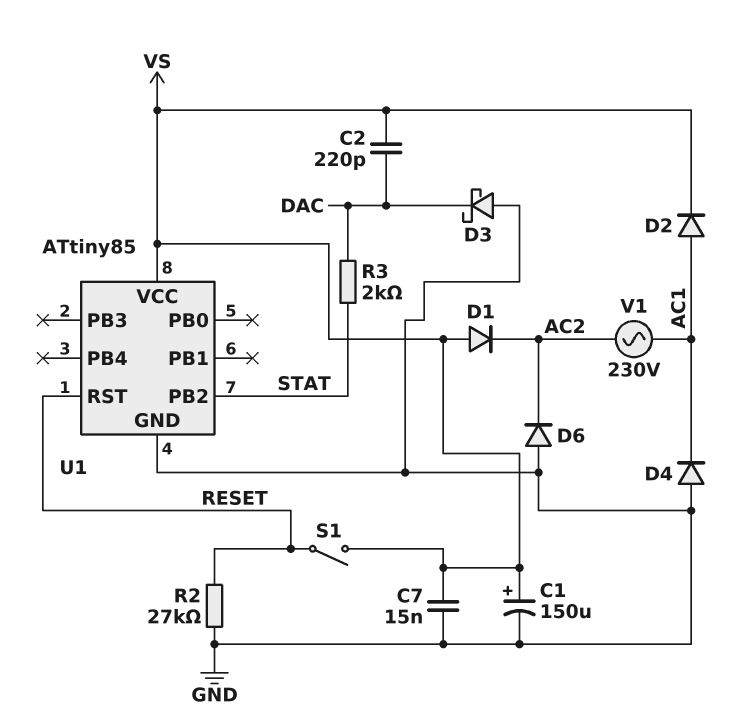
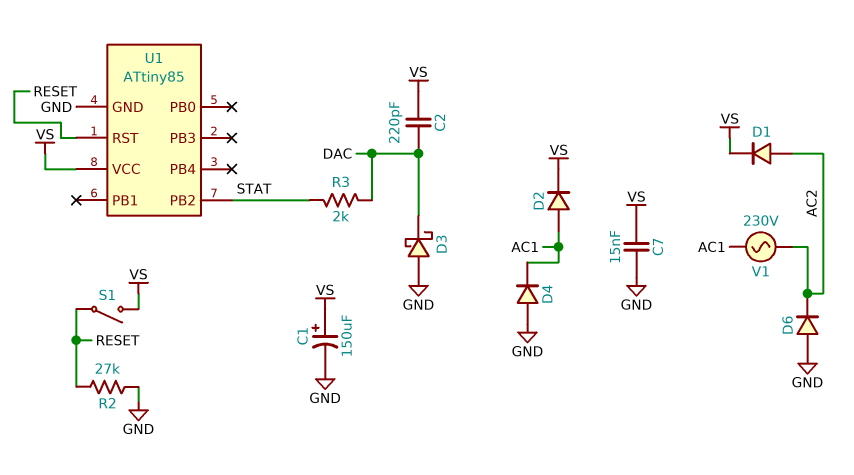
D1: diode (A VS, K AC2) -> diode (A AC2, K VS)

